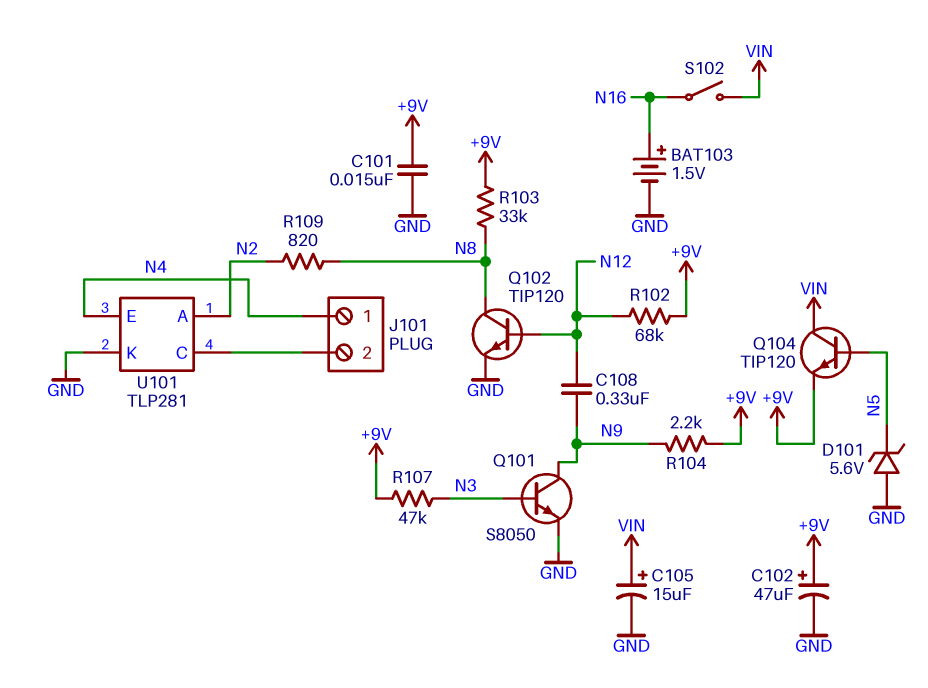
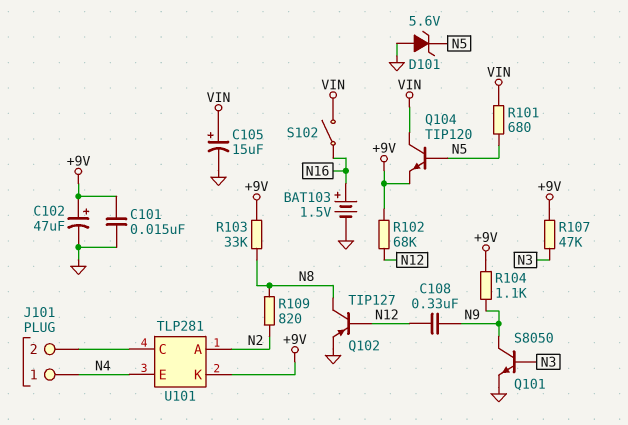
Q102: NPN TIP120 (B N12, C N8, E GND) -> PNP TIP127 (B N12, C N8, E GND)
R101: none -> 680 (N5, VIN)
R104: 2.2k (+9V, N9) -> 1.1k (+9V, N9)
U101 pin K: GND -> +9V

